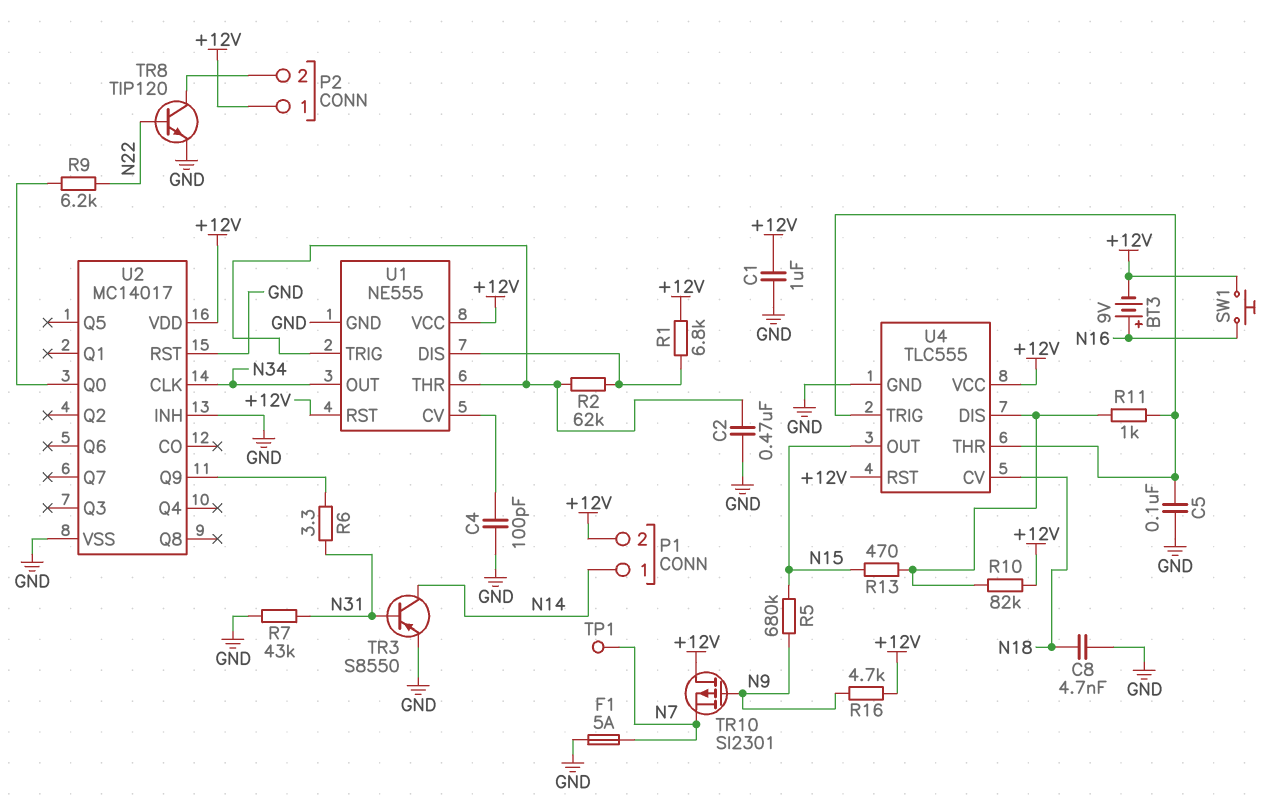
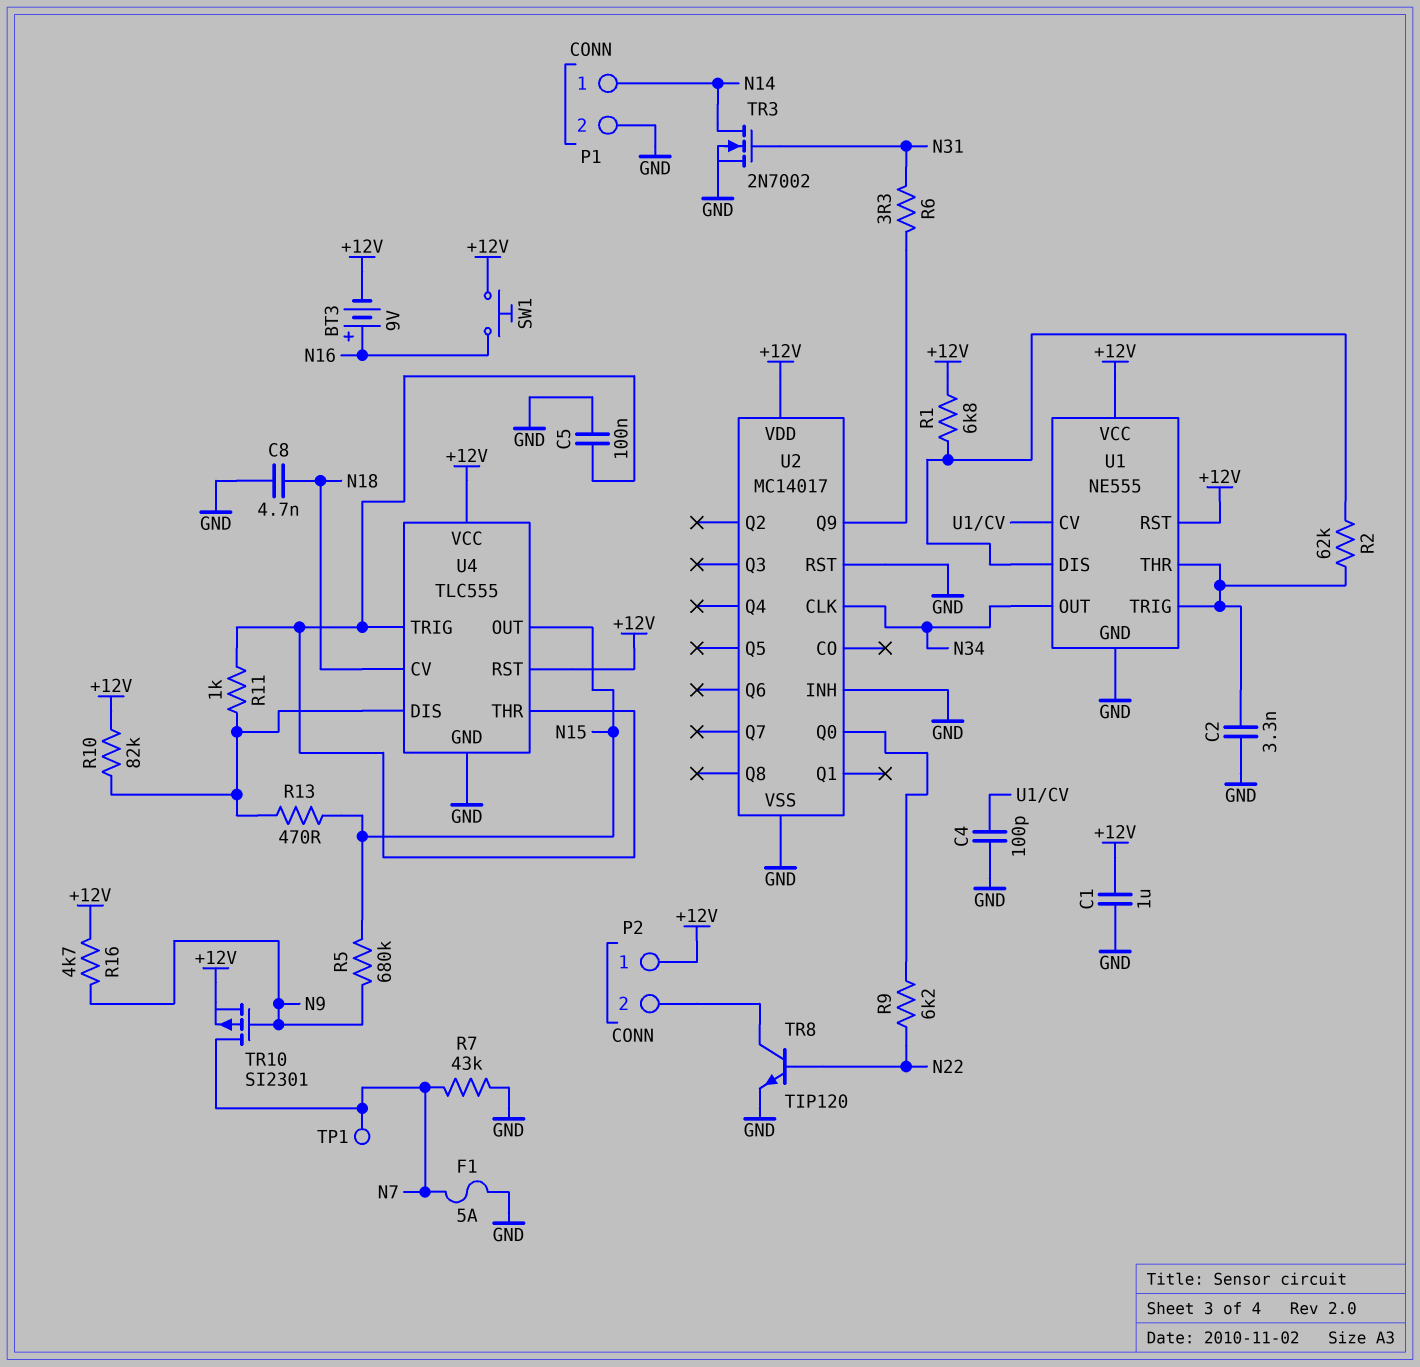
C2: 470nF (GND, U1/THR) -> 3.3nF (GND, U1/THR)
P1 pin 2: +12V -> GND
R7: 43k (GND, N31) -> 43k (GND, N7)
TR3: PNP S8550 (B N31, C N14, E GND) -> NMOS 2N7002 (G N31, D N14, S GND)
TR10: PMOS SI2301 (G N9, D +12V, S N7) -> PMOS SI2301 (G N9, D N7, S +12V)

